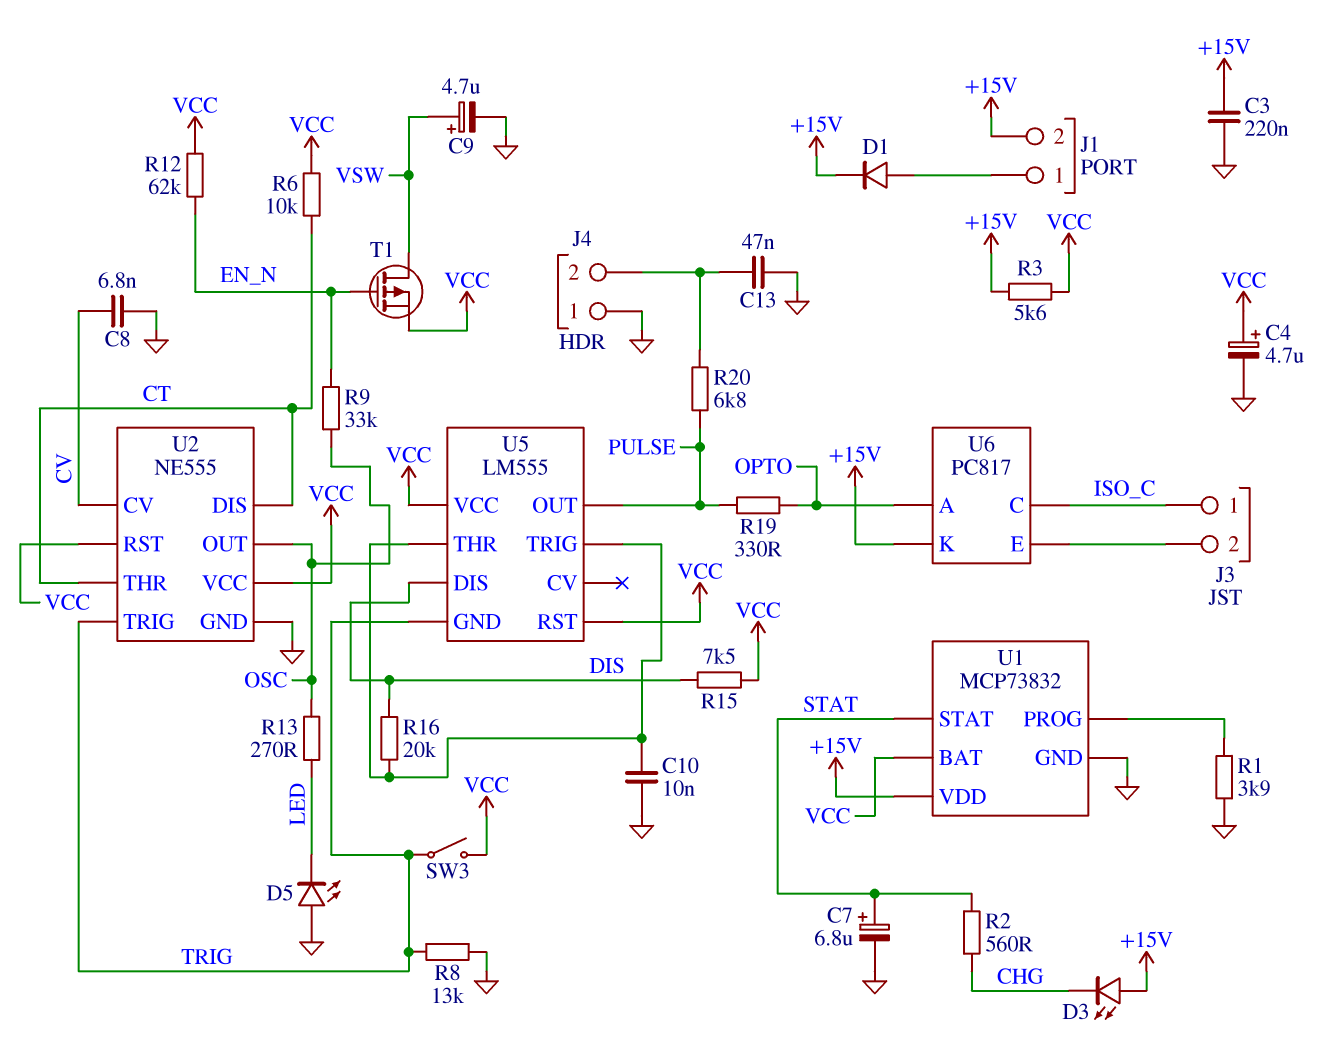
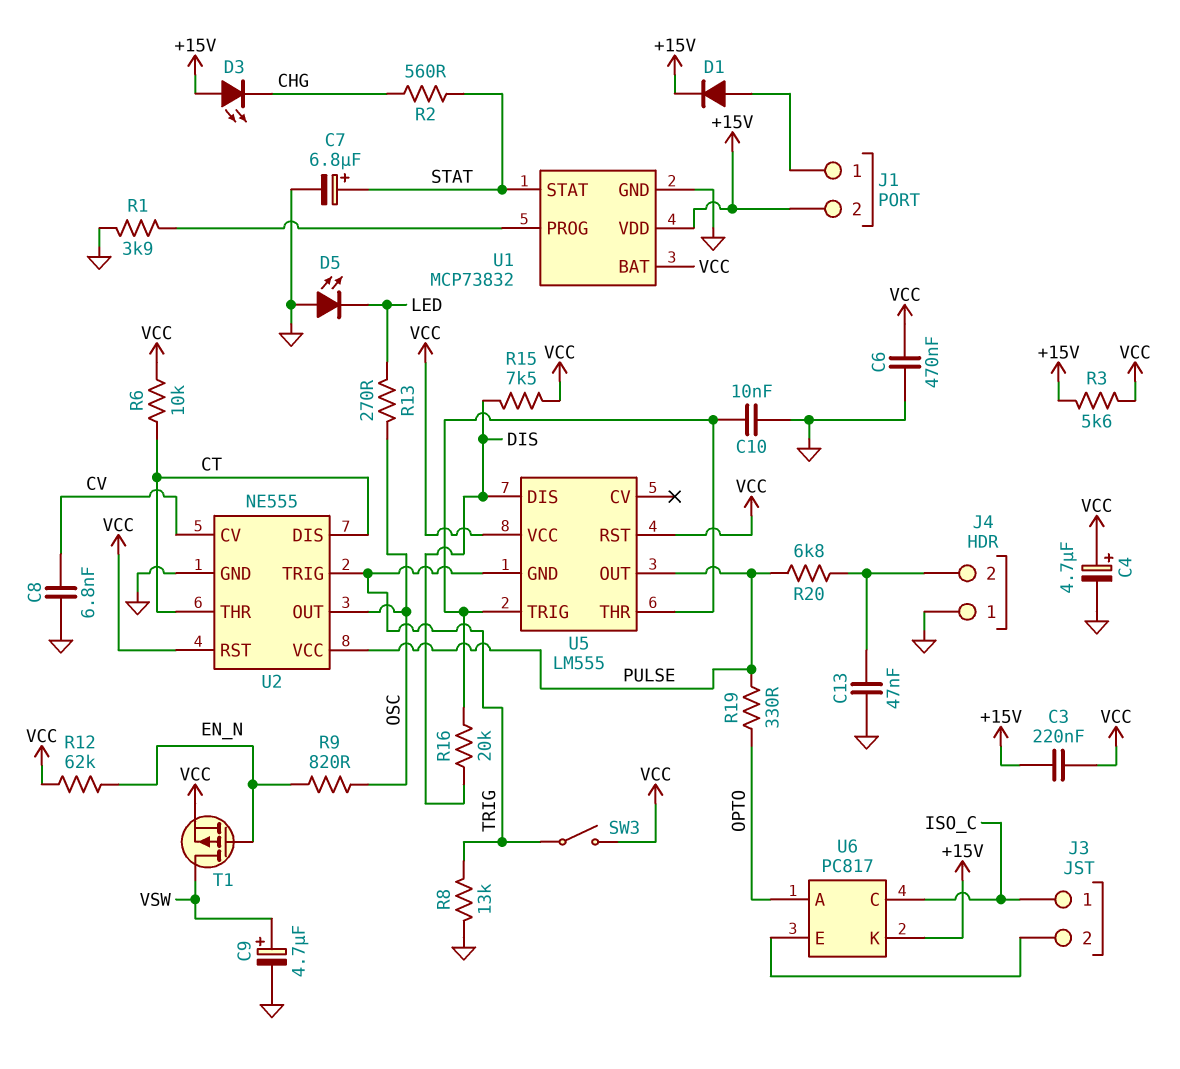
C3: 220nF (+15V, GND) -> 220nF (+15V, VCC)
C6: none -> 470nF (GND, VCC)
R9: 33k (EN_N, OSC) -> 820 (EN_N, OSC)
U2 pin VCC: VCC -> PULSE

